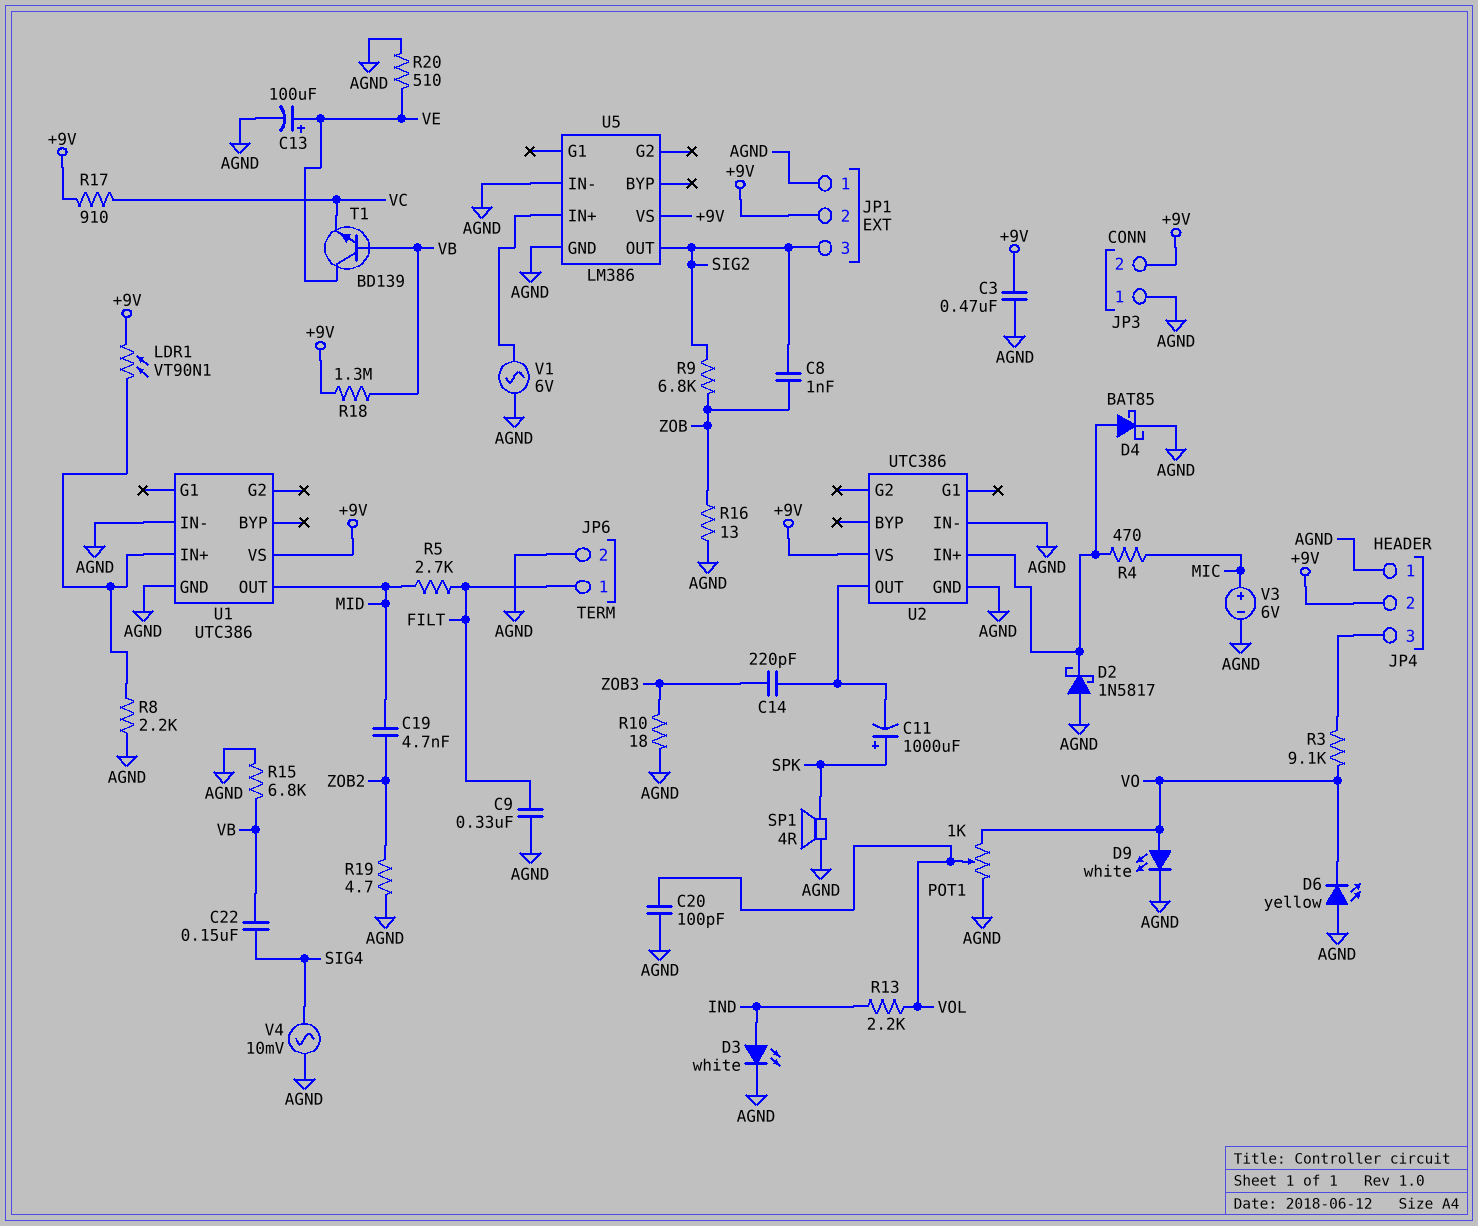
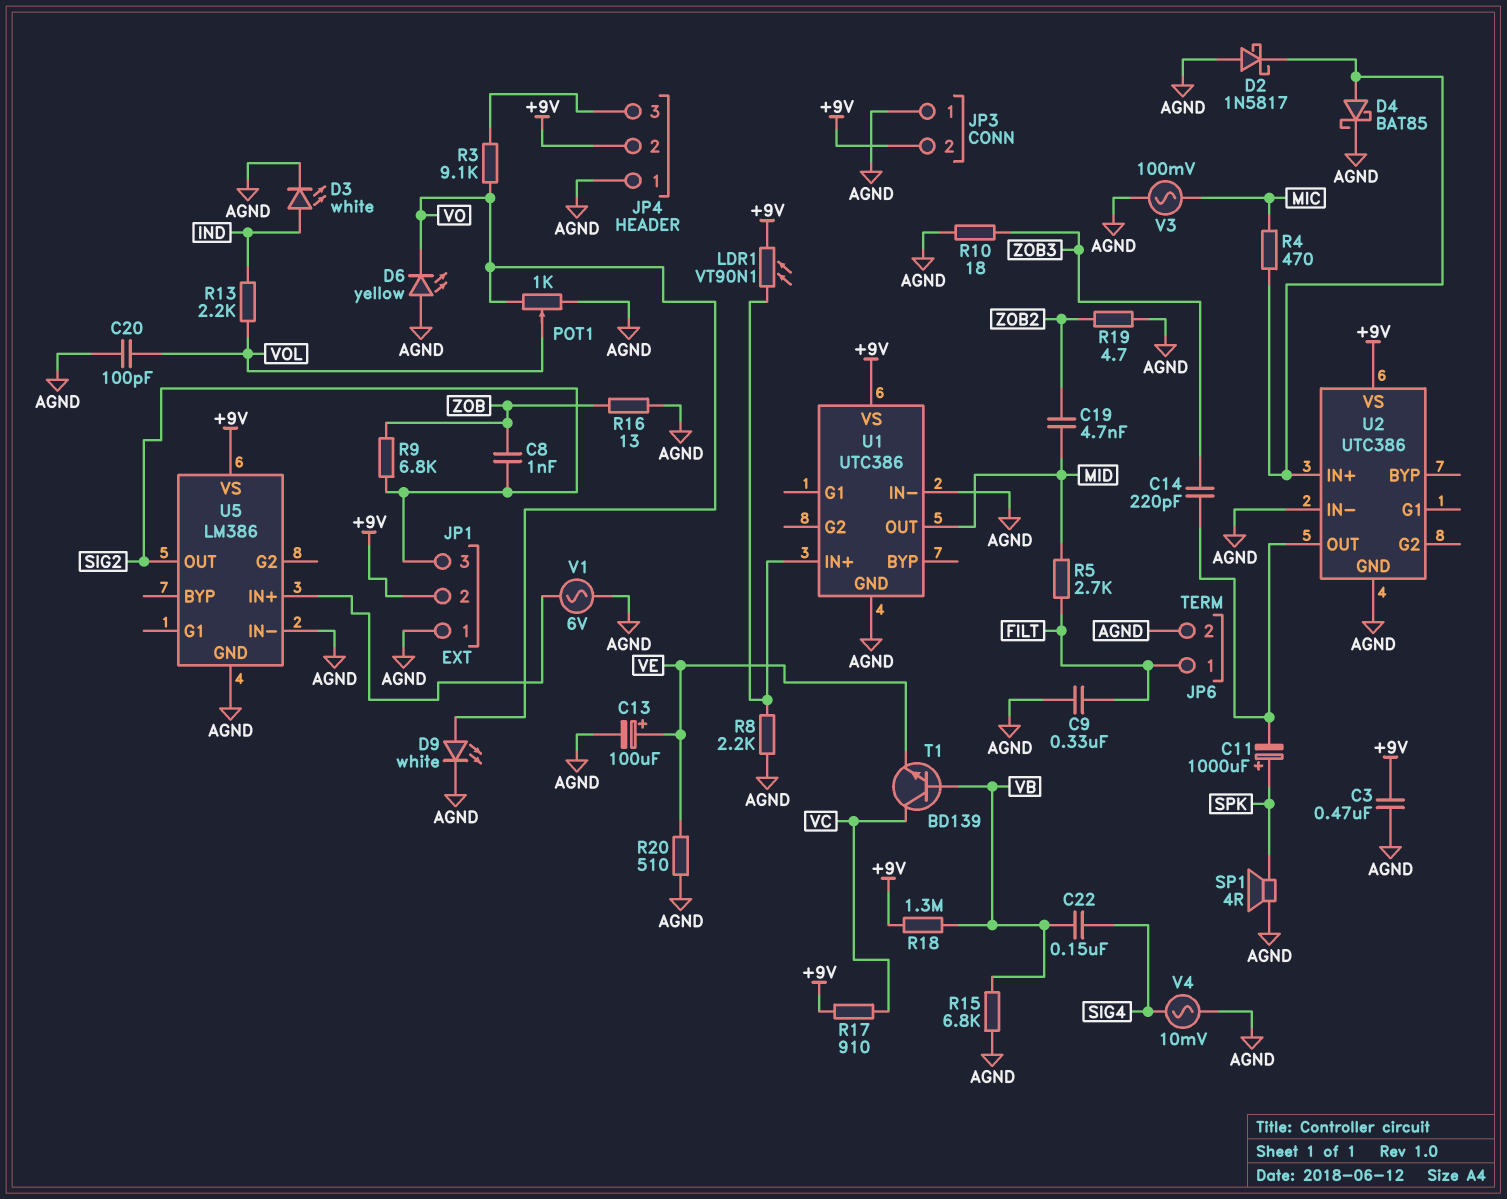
T1: NPN BD139 (B VB, C VE, E VC) -> NPN BD139 (B VB, C VC, E VE)
V3: 6V (plus MIC, minus AGND) -> AC 100mV (AGND, MIC)

